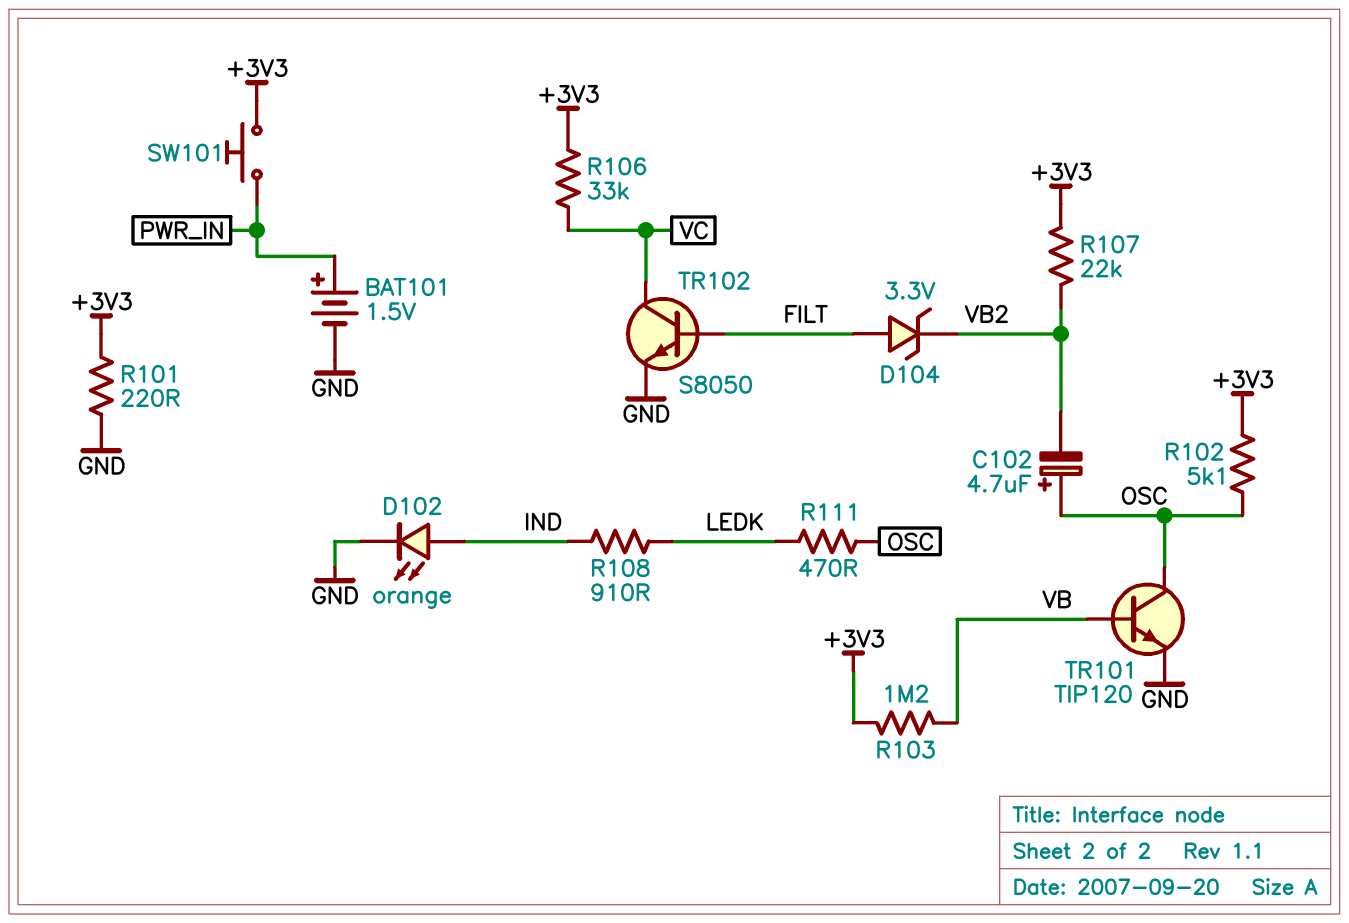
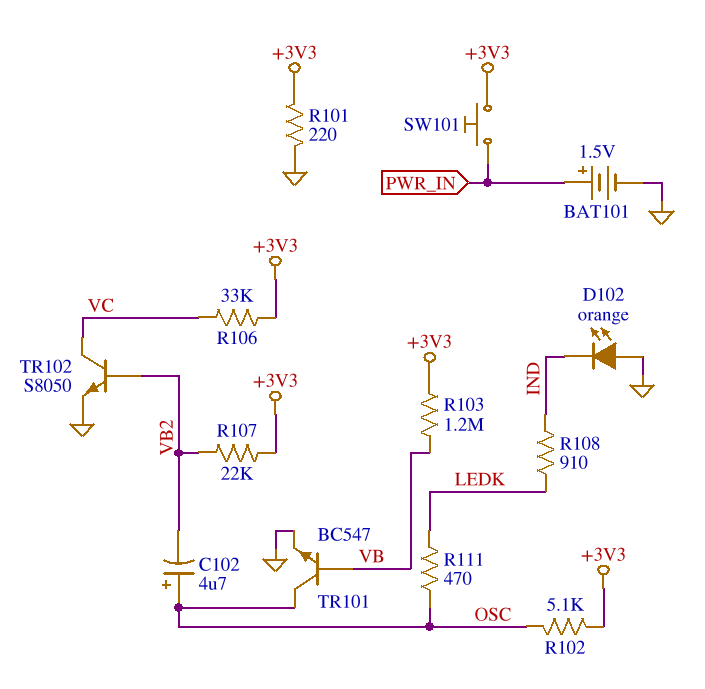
D102: LED orange (A IND, K GND) -> LED orange (A GND, K IND)
D104: zener 3.3V (A FILT, K VB2) -> none
TR101: NPN TIP120 (B VB, C OSC, E GND) -> NPN BC547 (B VB, C OSC, E GND)
TR102: NPN S8050 (B FILT, C VC, E GND) -> NPN S8050 (B VB2, C VC, E GND)

